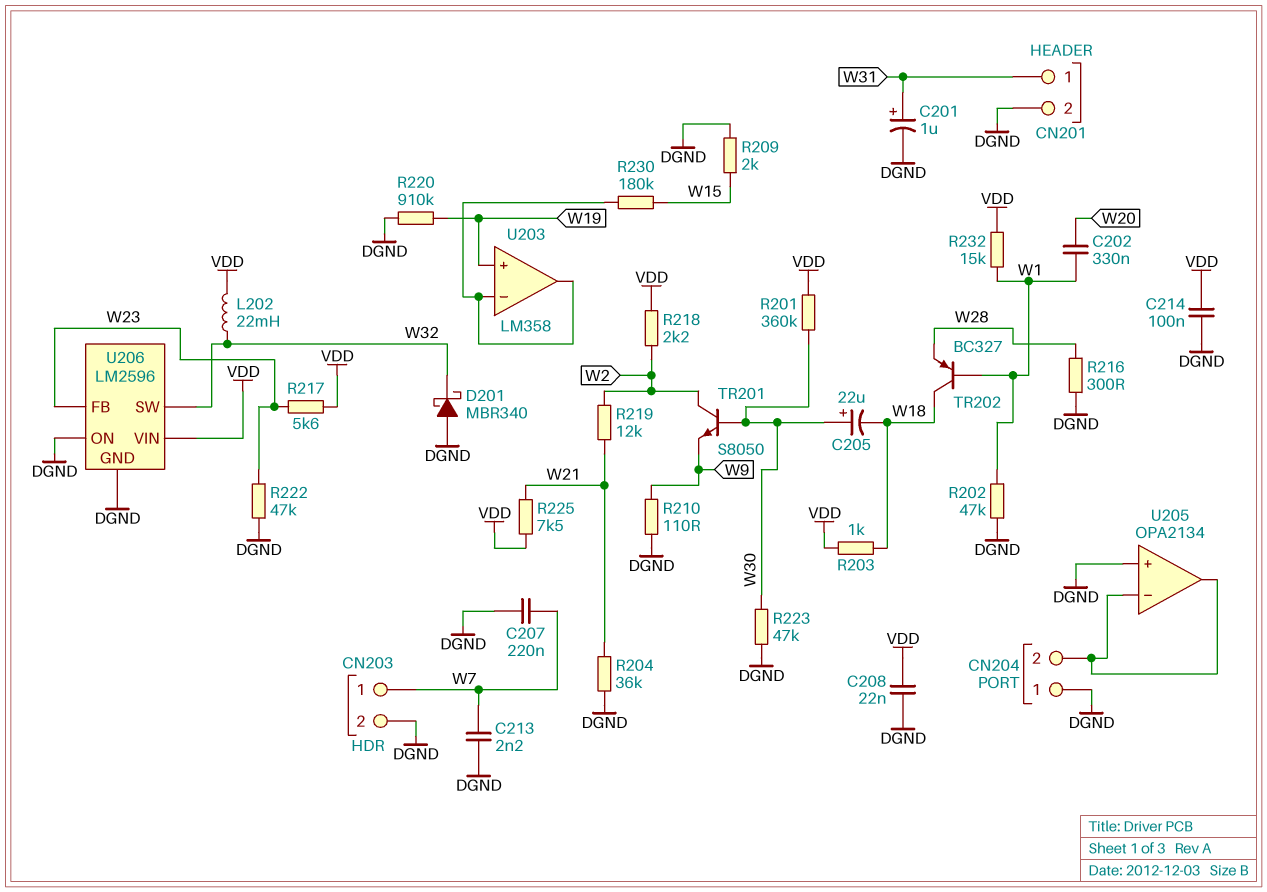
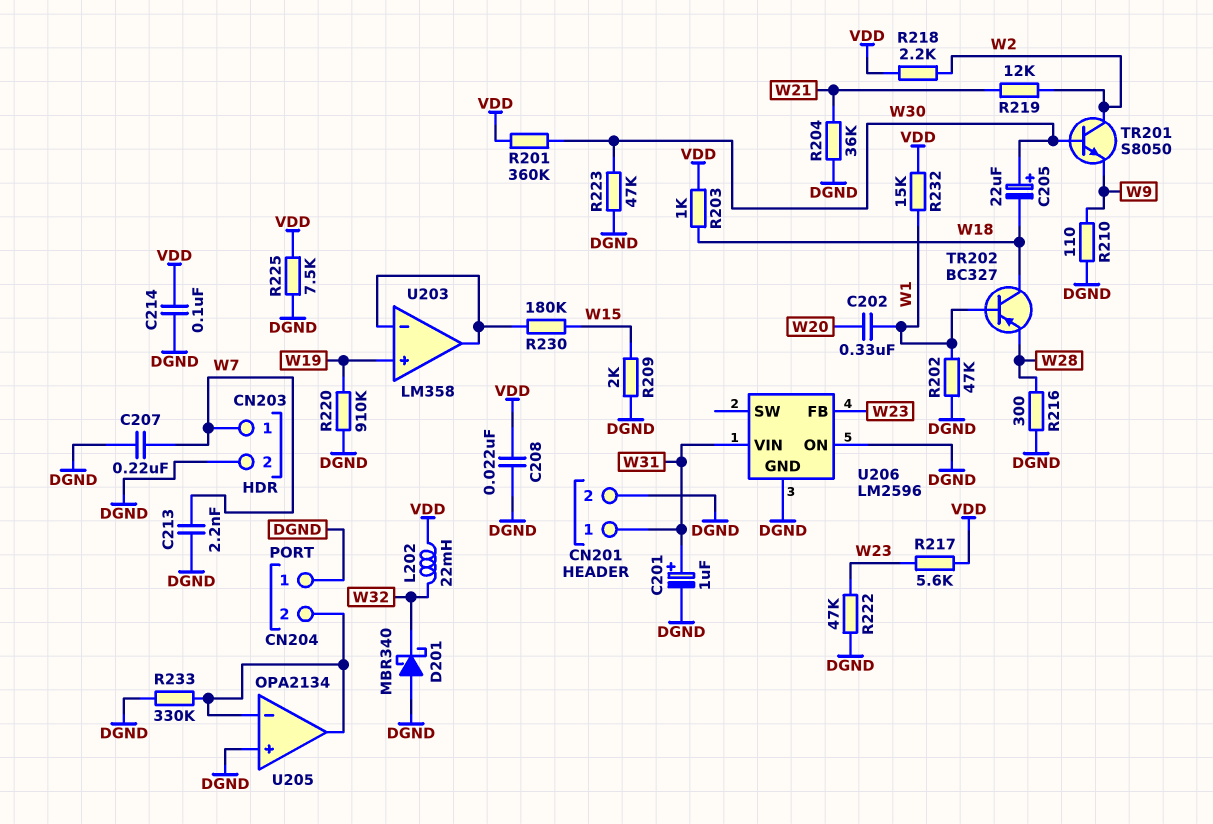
R225: 7.5k (VDD, W21) -> 7.5k (DGND, VDD)
R233: none -> 330k (CN204/2, DGND)
U206 pin SW: W32 -> none
U206 pin VIN: VDD -> W31

